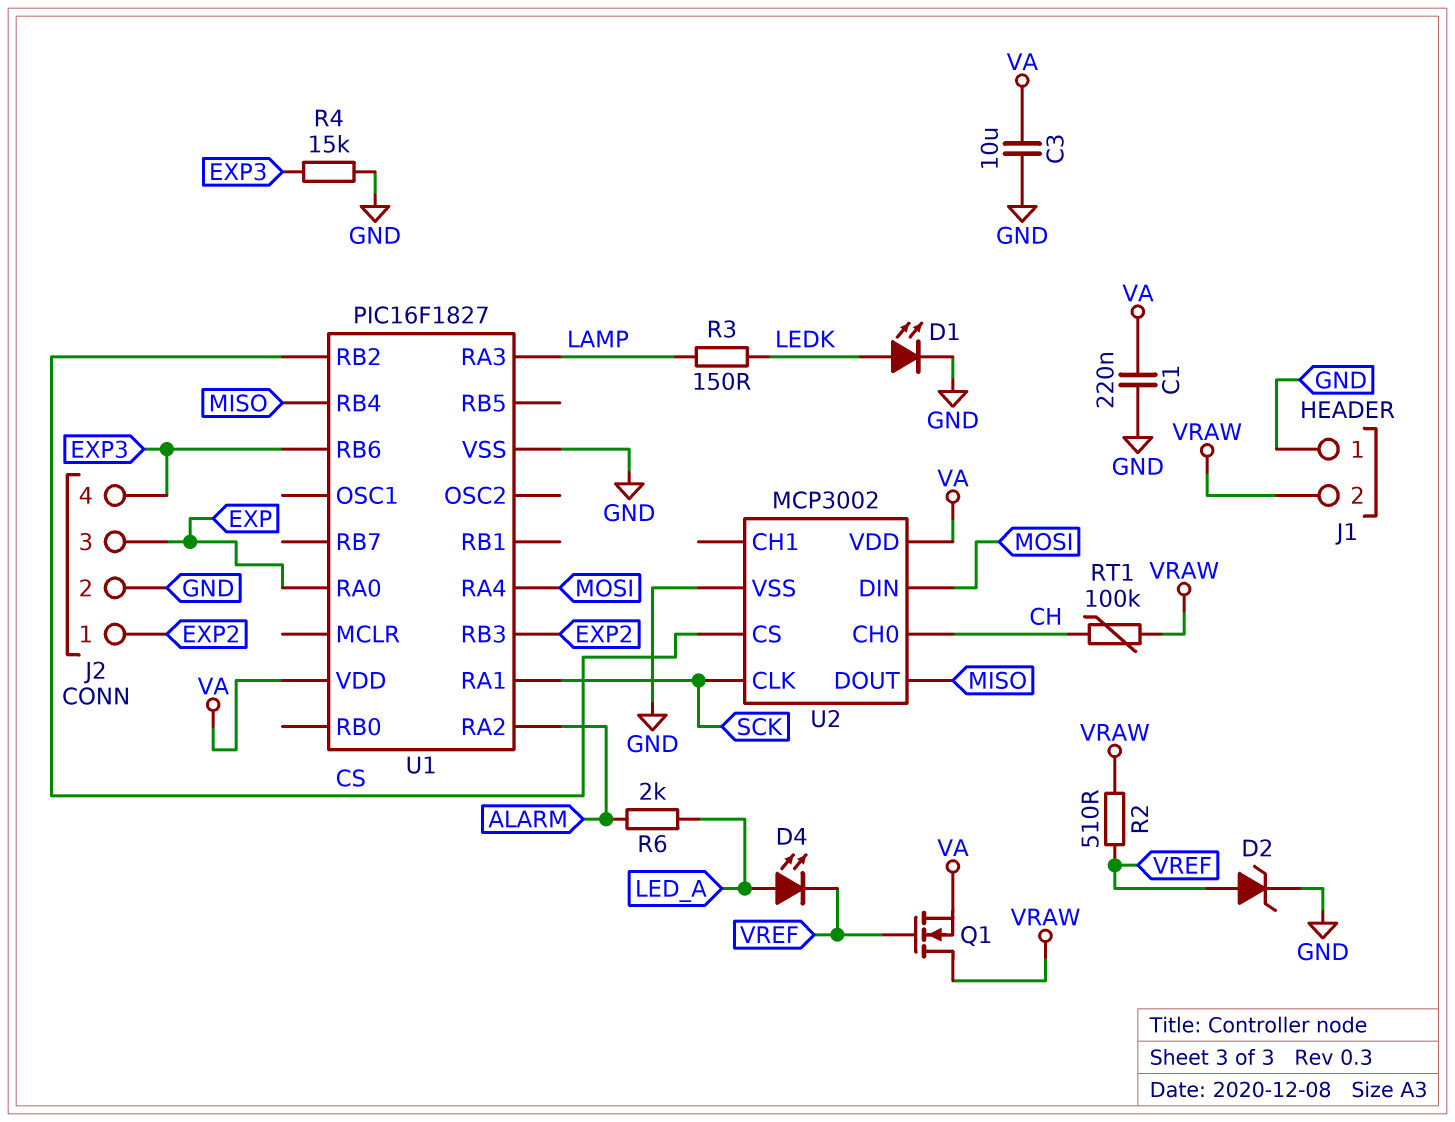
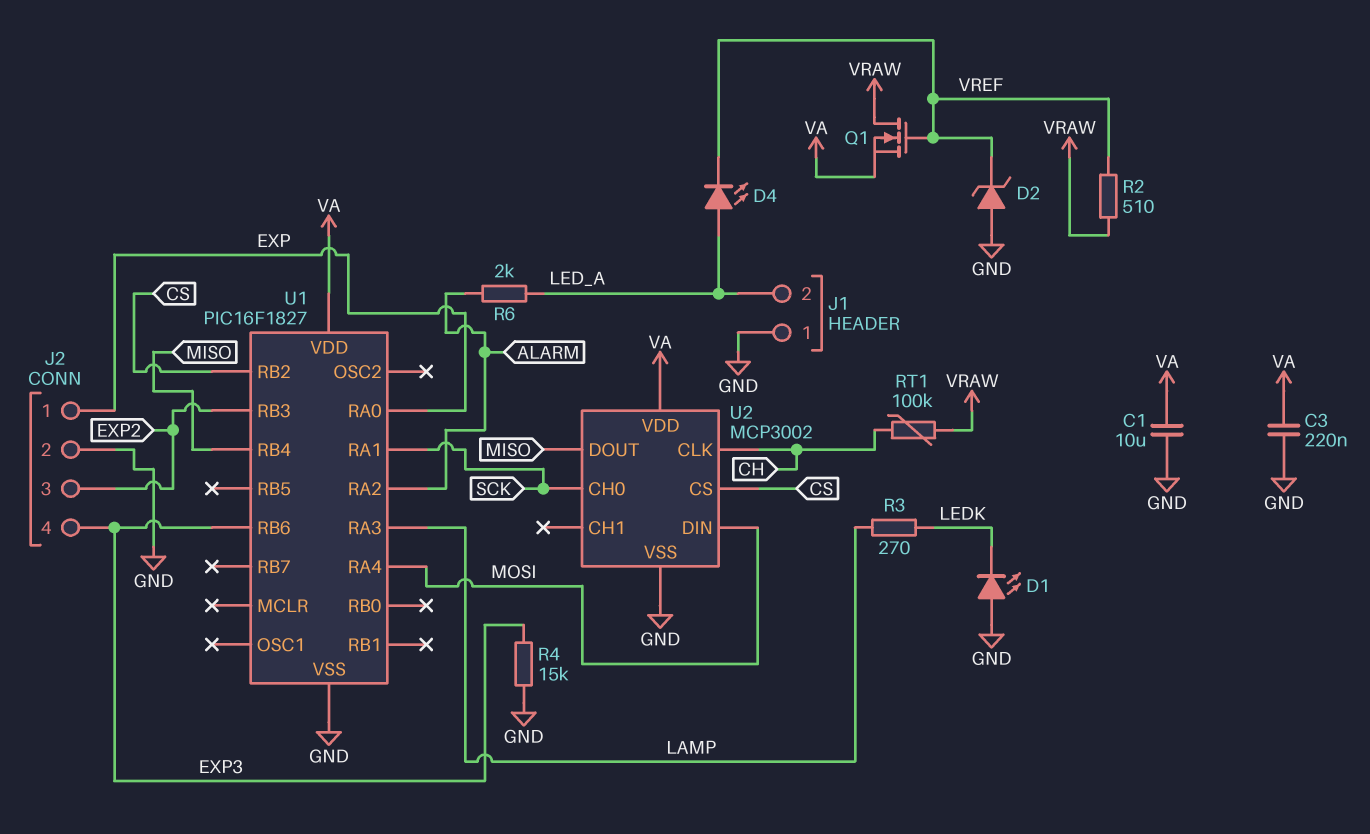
C1: 220nF (GND, VA) -> 10uF (GND, VA)
C3: 10uF (GND, VA) -> 220nF (GND, VA)
D1: LED (A LEDK, K GND) -> LED (A GND, K LEDK)
D2: zener (A VREF, K GND) -> zener (A GND, K VREF)
J1 pin 2: VRAW -> LED_A
J2 pin 1: EXP2 -> EXP
J2 pin 3: EXP -> EXP2
R3: 150 (LAMP, LEDK) -> 270 (LAMP, LEDK)
U2 pin CH0: CH -> SCK
U2 pin CLK: SCK -> CH

